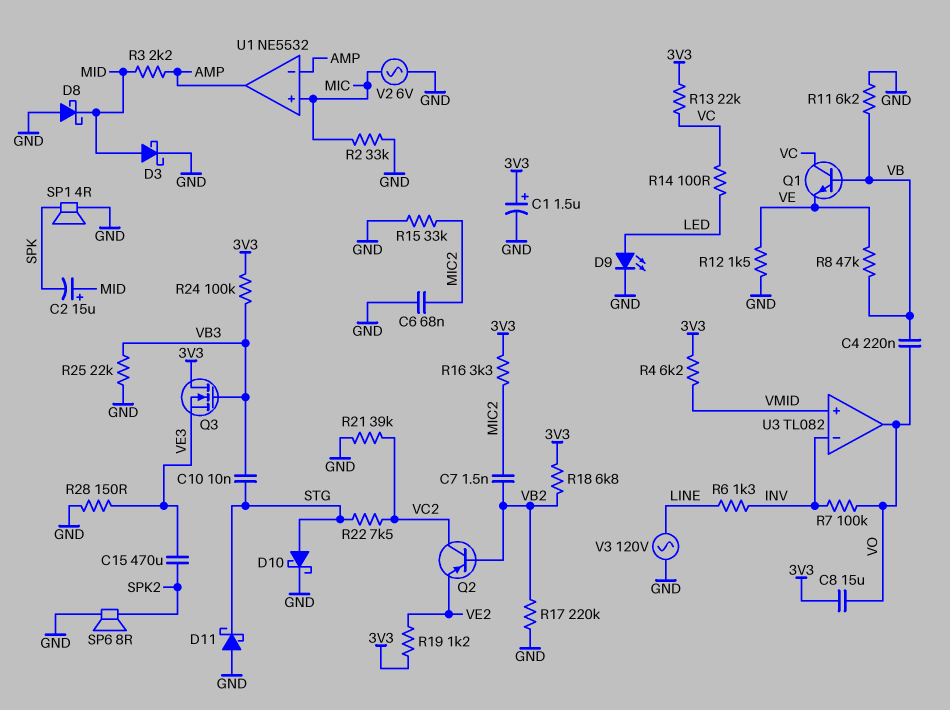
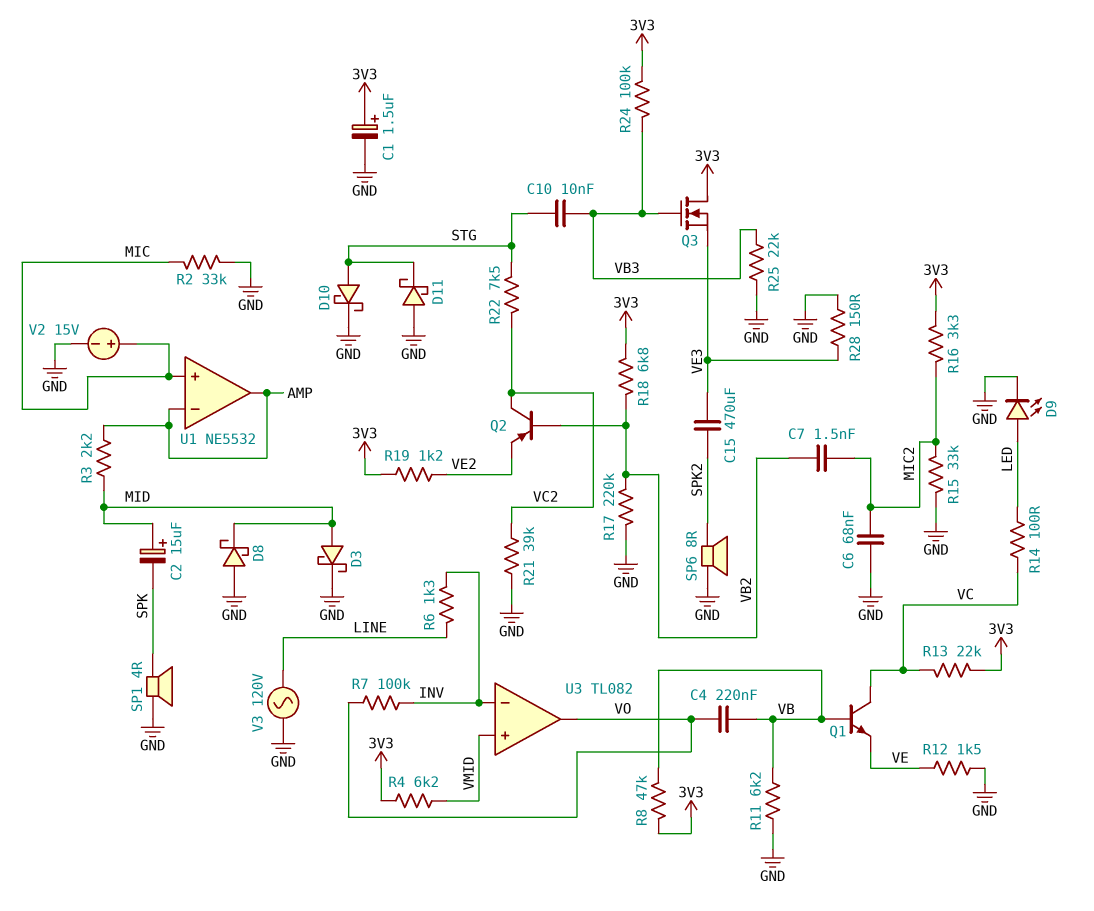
C8: 15uF (3V3, VO) -> none
R8: 47k (VB, VE) -> 47k (3V3, VB)
V2: AC 6V (GND, MIC) -> 15V (plus MIC, minus GND)

